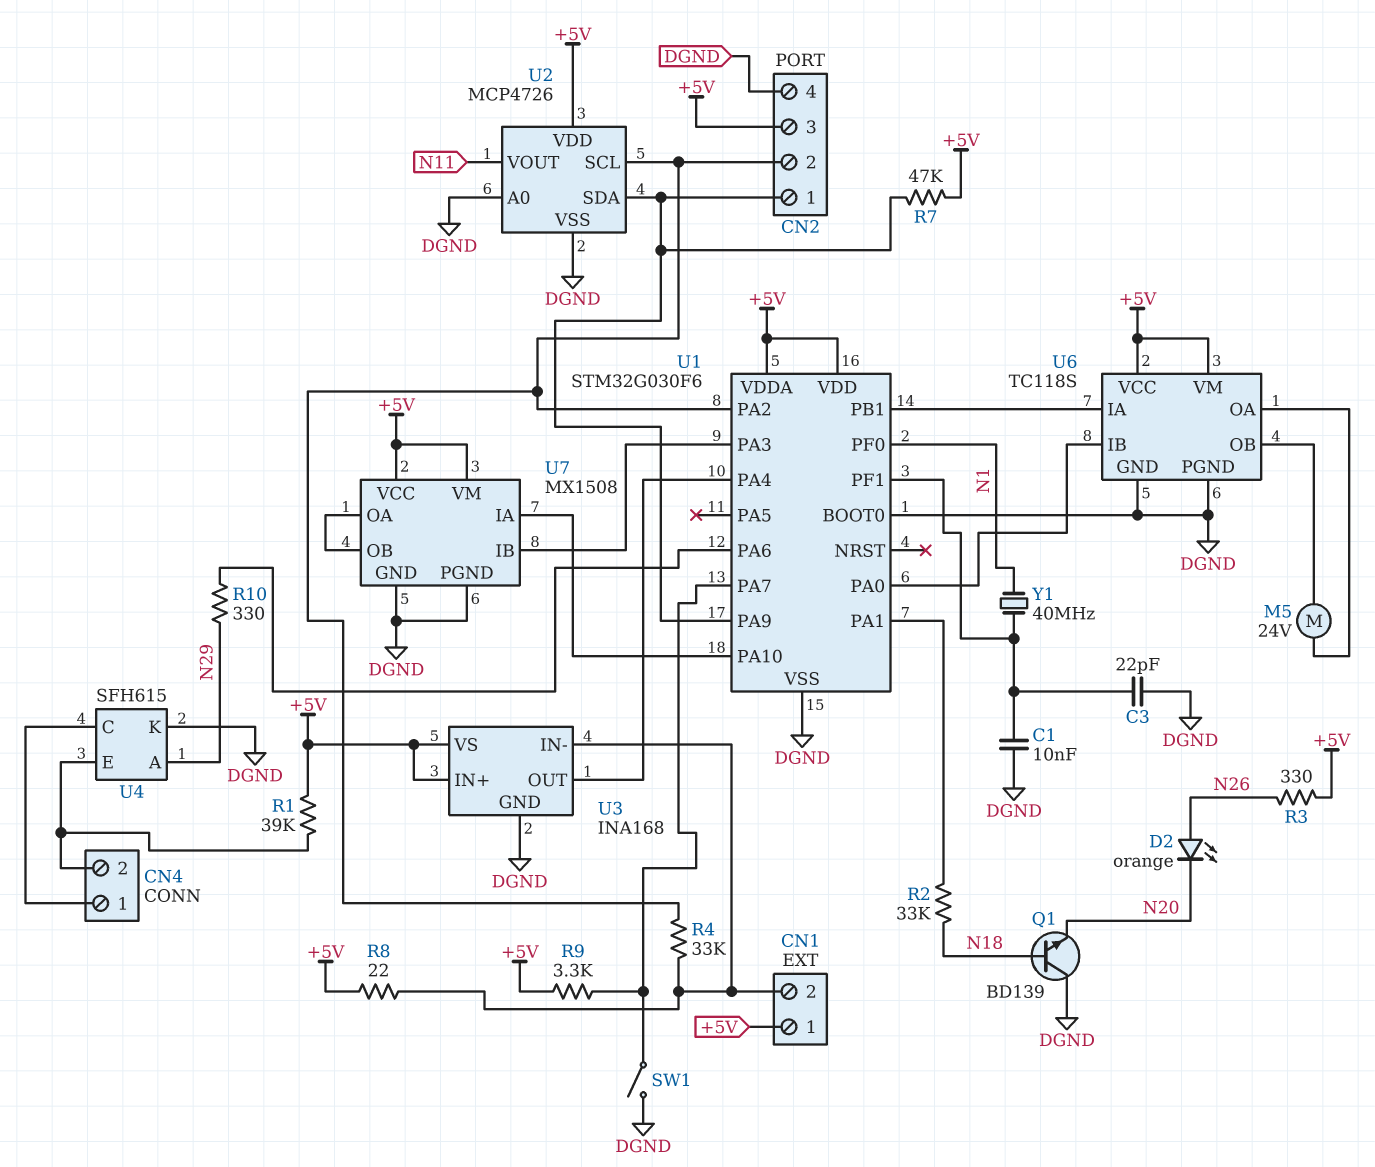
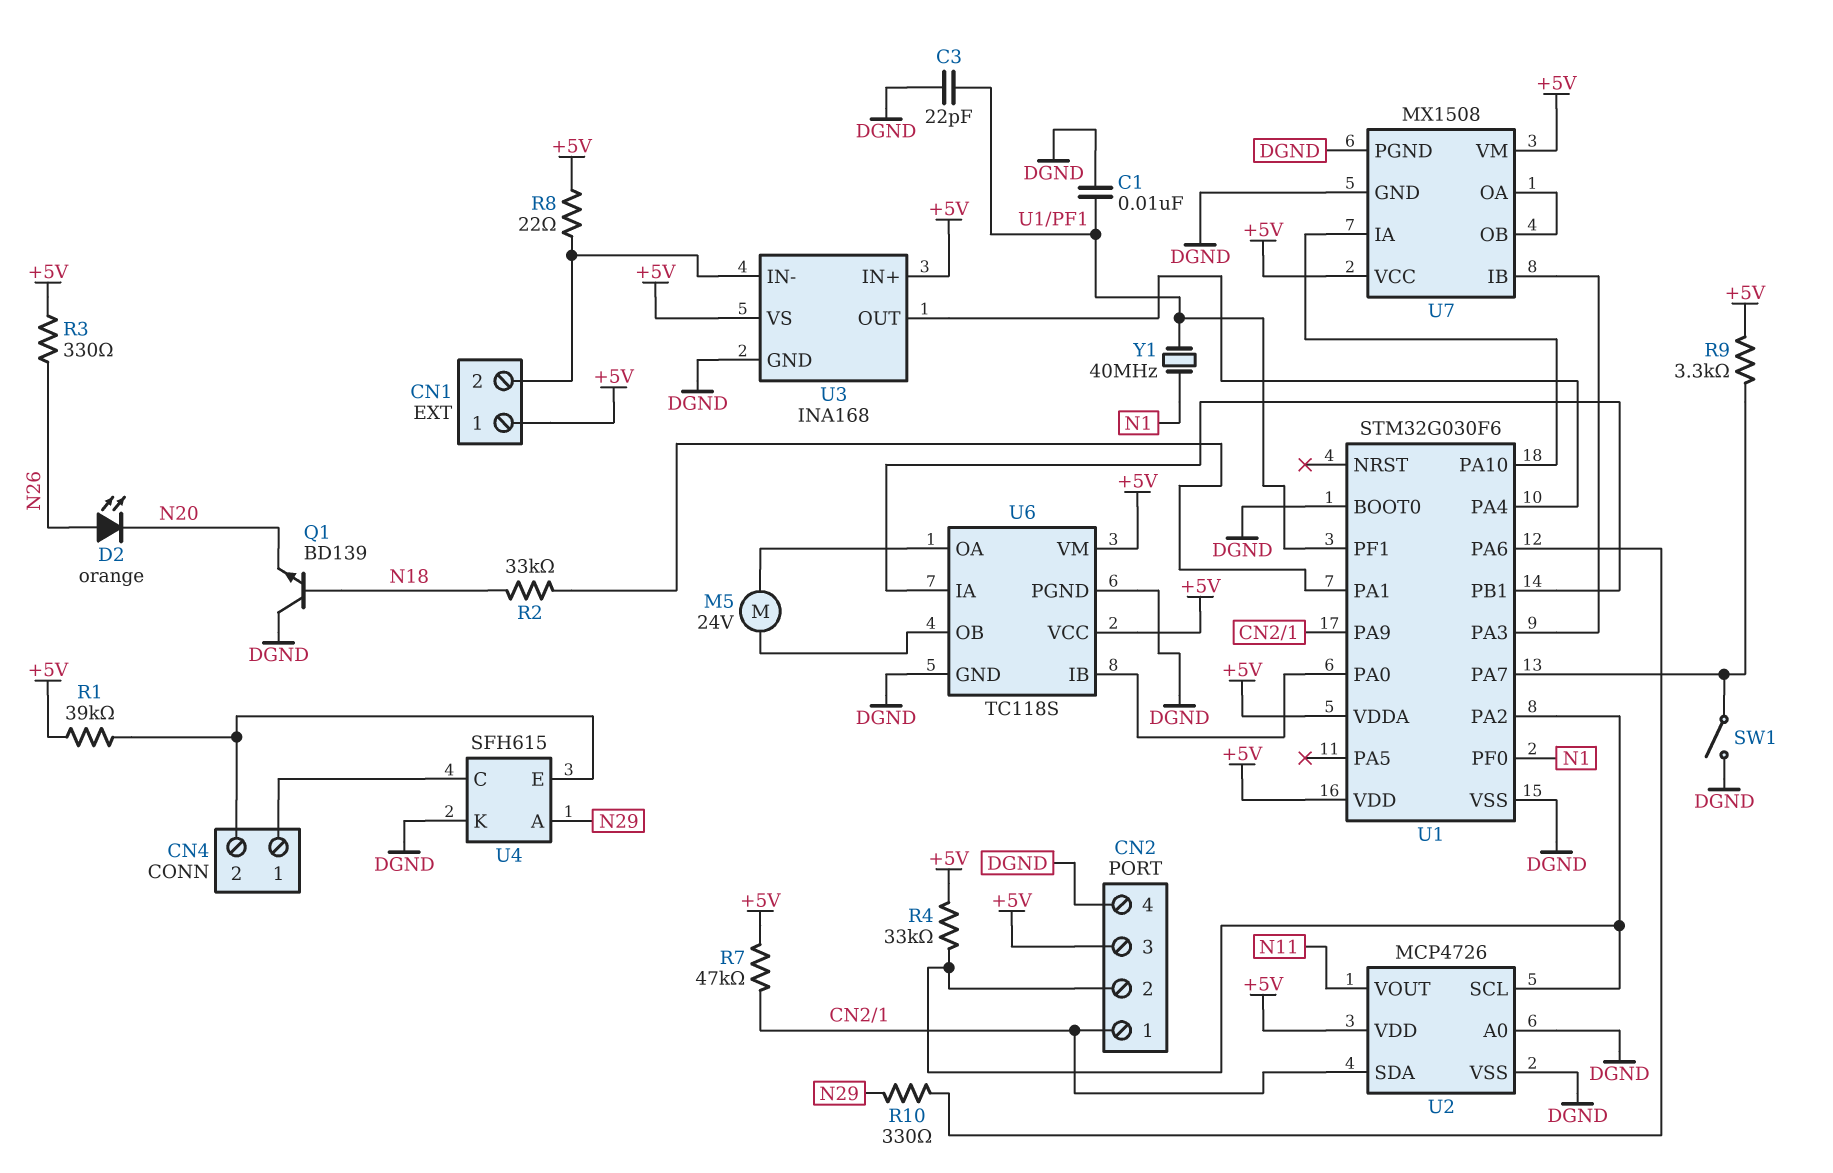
R4: 33k (CN1/2, CN2/2) -> 33k (+5V, CN2/2)

